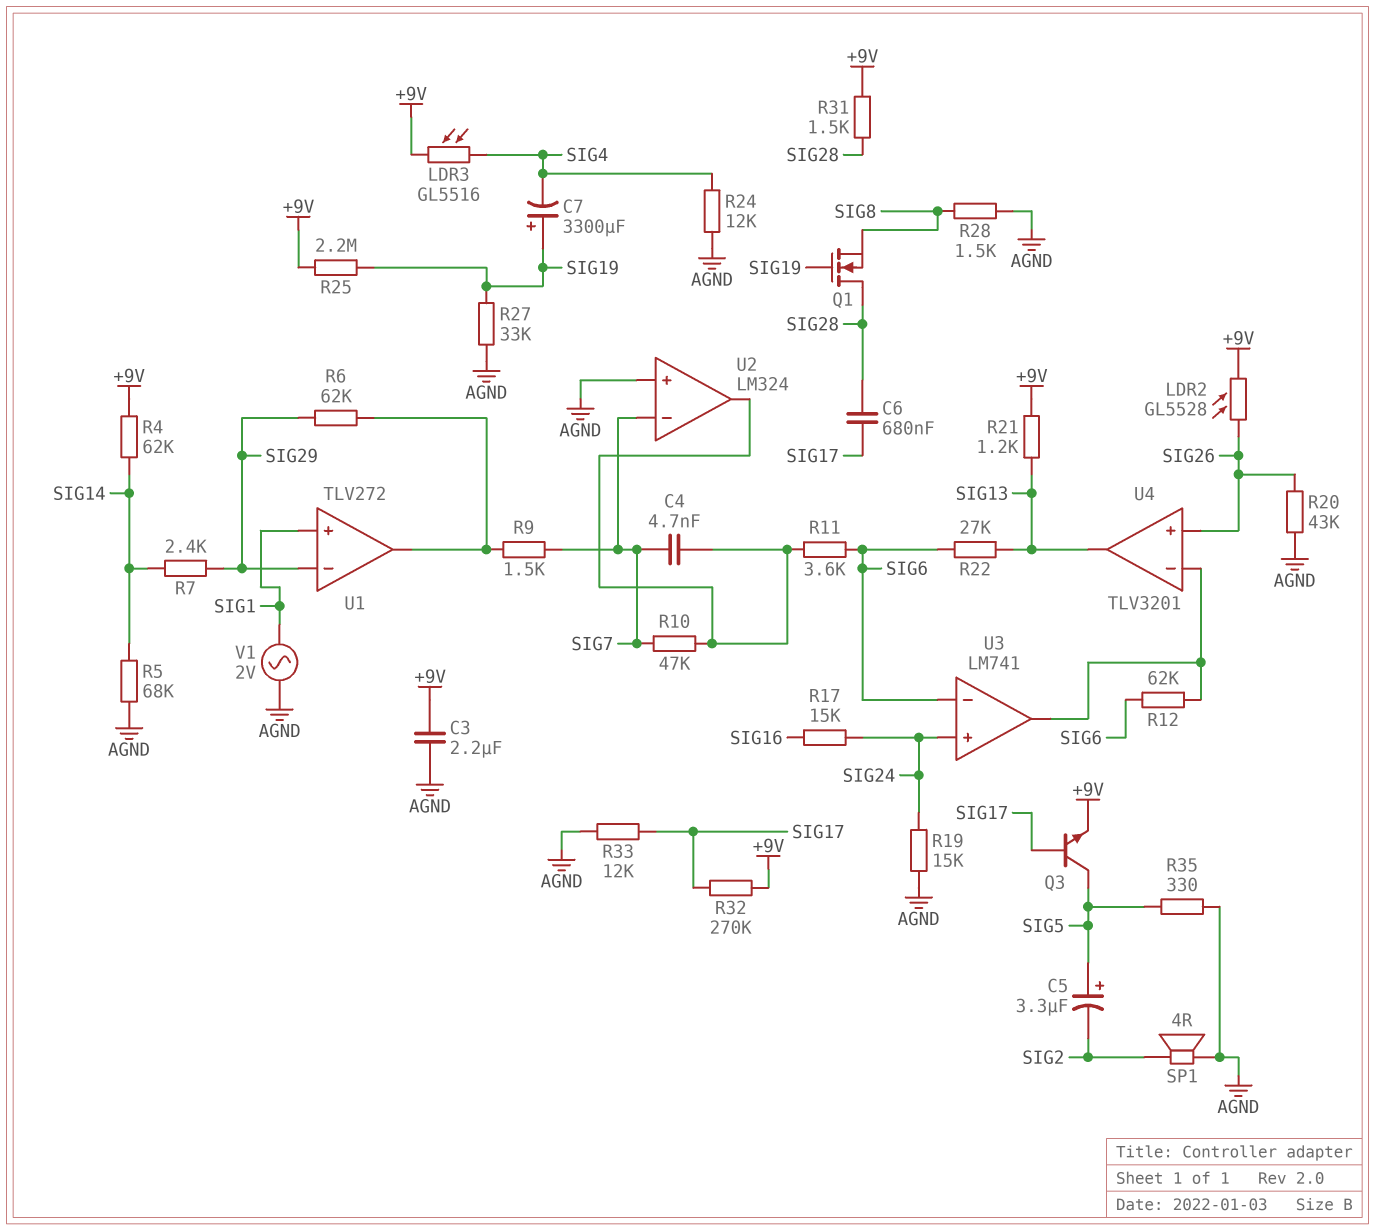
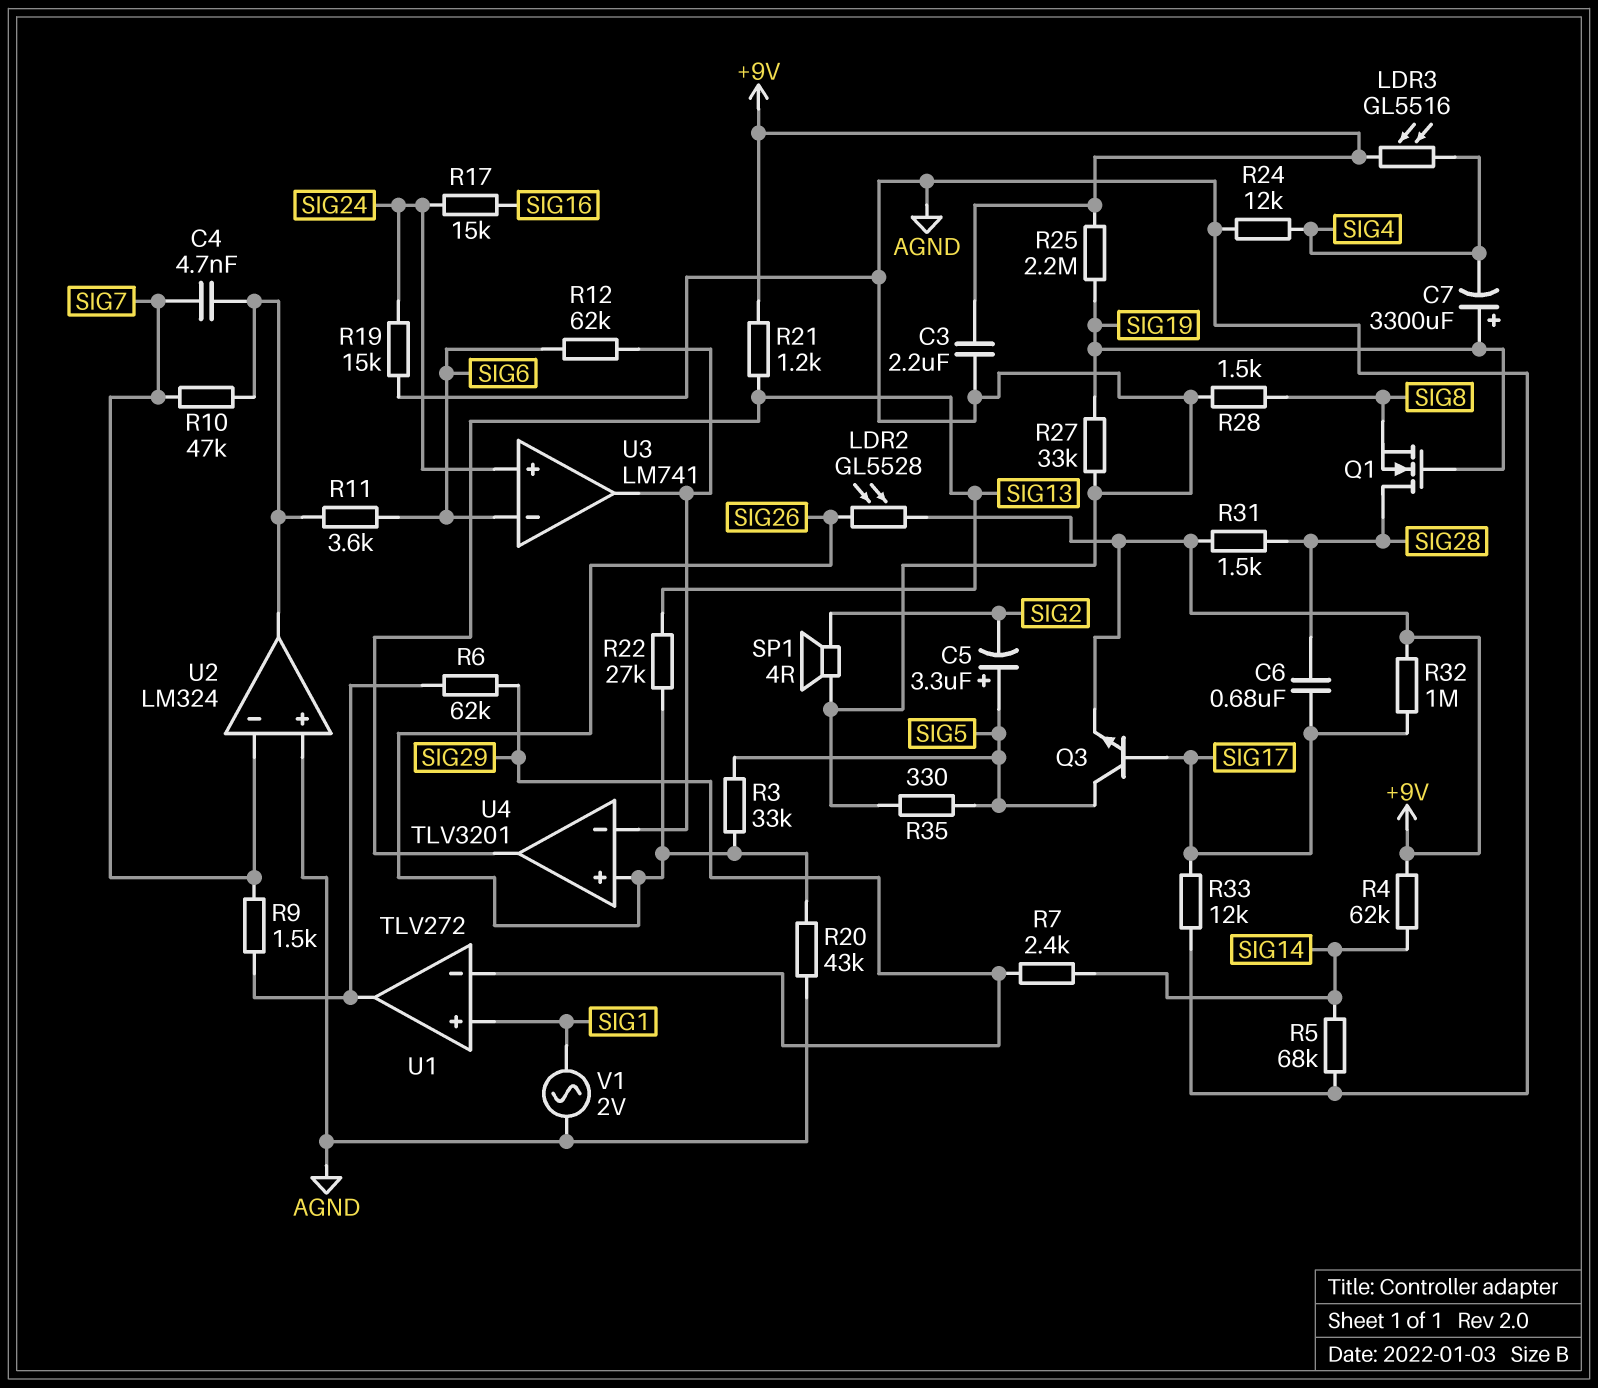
R3: none -> 33k (SIG5, SIG26)
R22: 27k (SIG6, SIG13) -> 27k (SIG13, SIG26)
R32: 270k (+9V, SIG17) -> 1M (+9V, SIG17)

